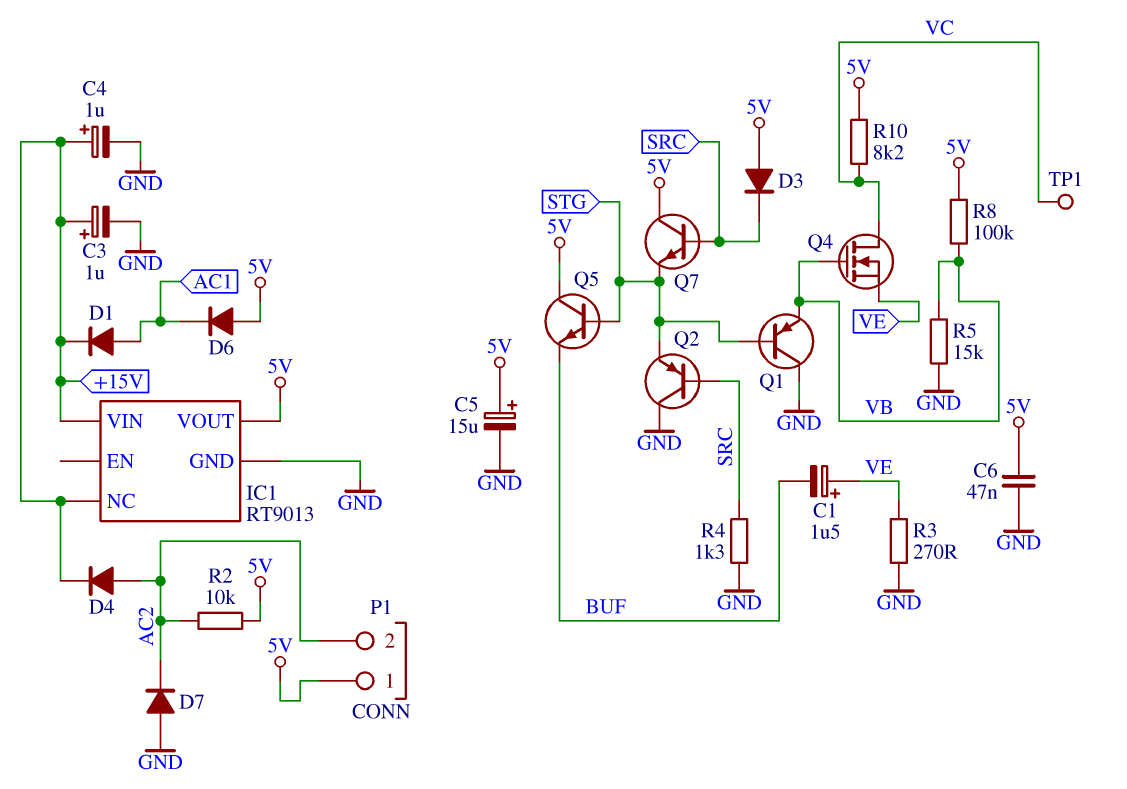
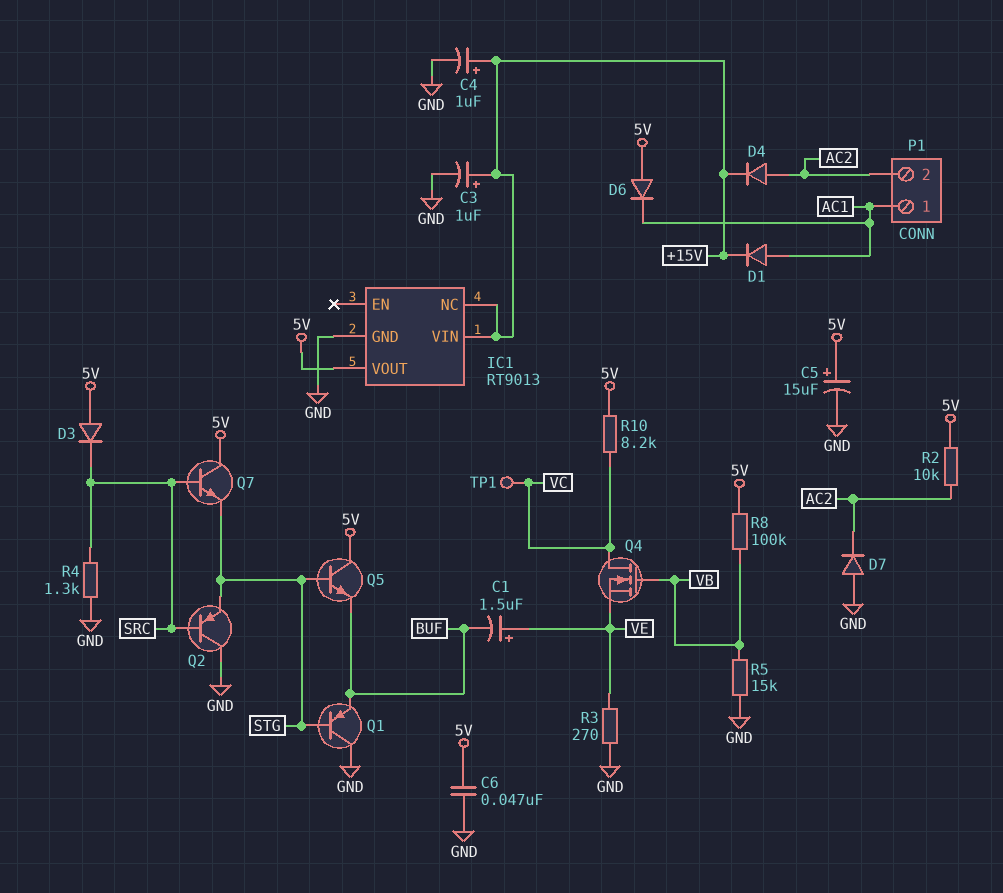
P1 pin 1: 5V -> AC1
Q1: PNP (B STG, C GND, E VB) -> PNP (B STG, C GND, E BUF)

